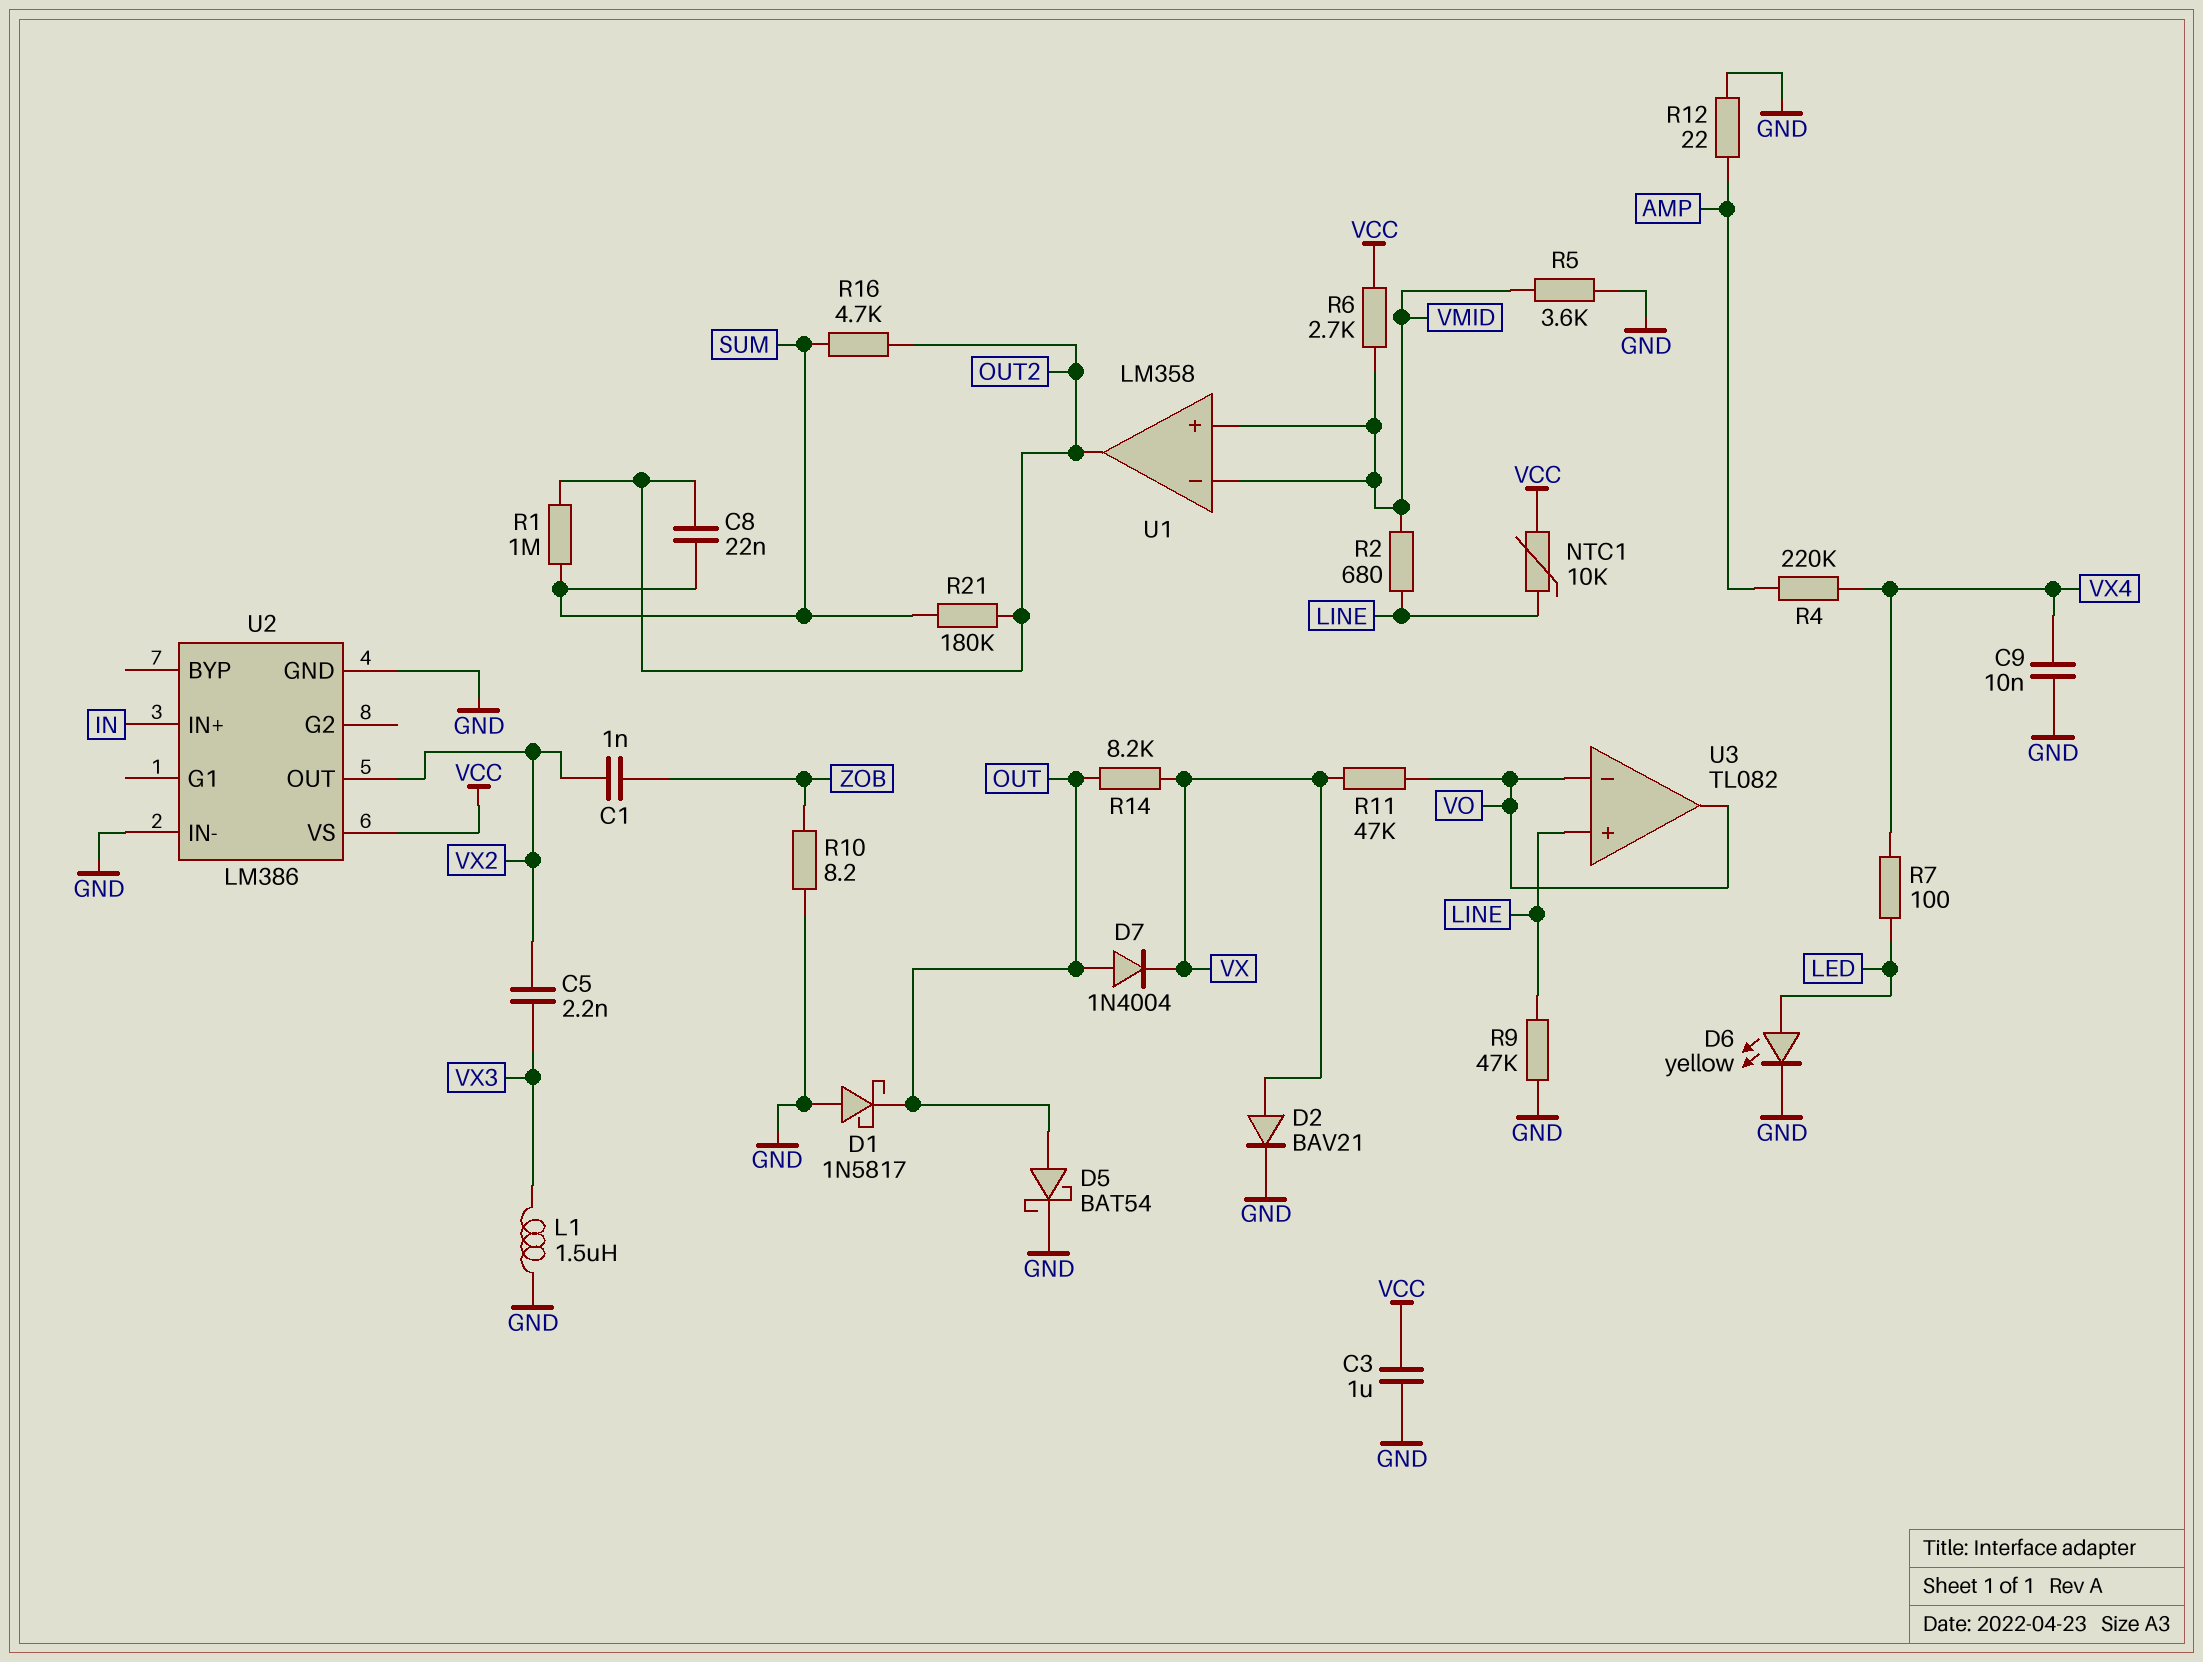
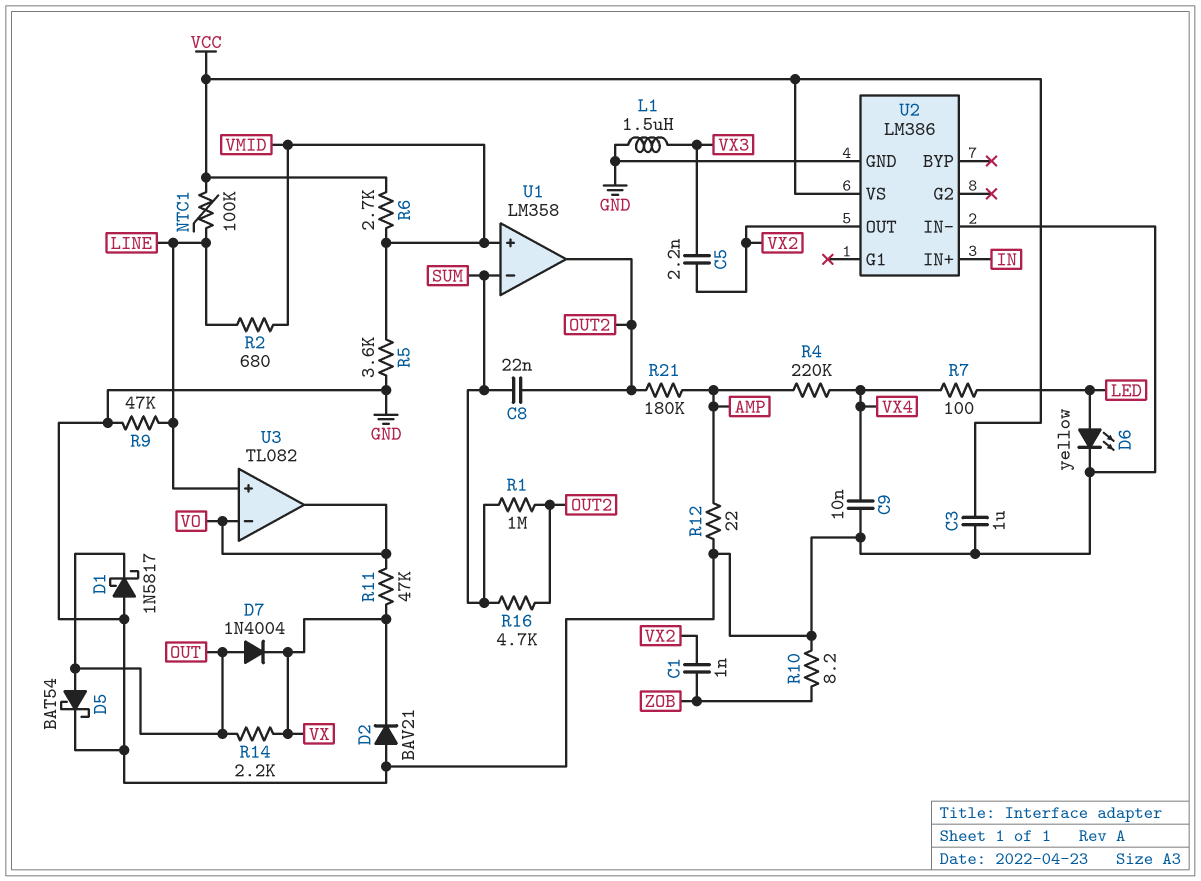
D2: diode BAV21 (A VX, K GND) -> diode BAV21 (A GND, K VX)
NTC1: 10k (LINE, VCC) -> 100k (LINE, VCC)
R14: 8.2k (OUT, VX) -> 2.2k (OUT, VX)
R21: 180k (OUT2, SUM) -> 180k (AMP, OUT2)
U1 pin in-: VMID -> SUM

